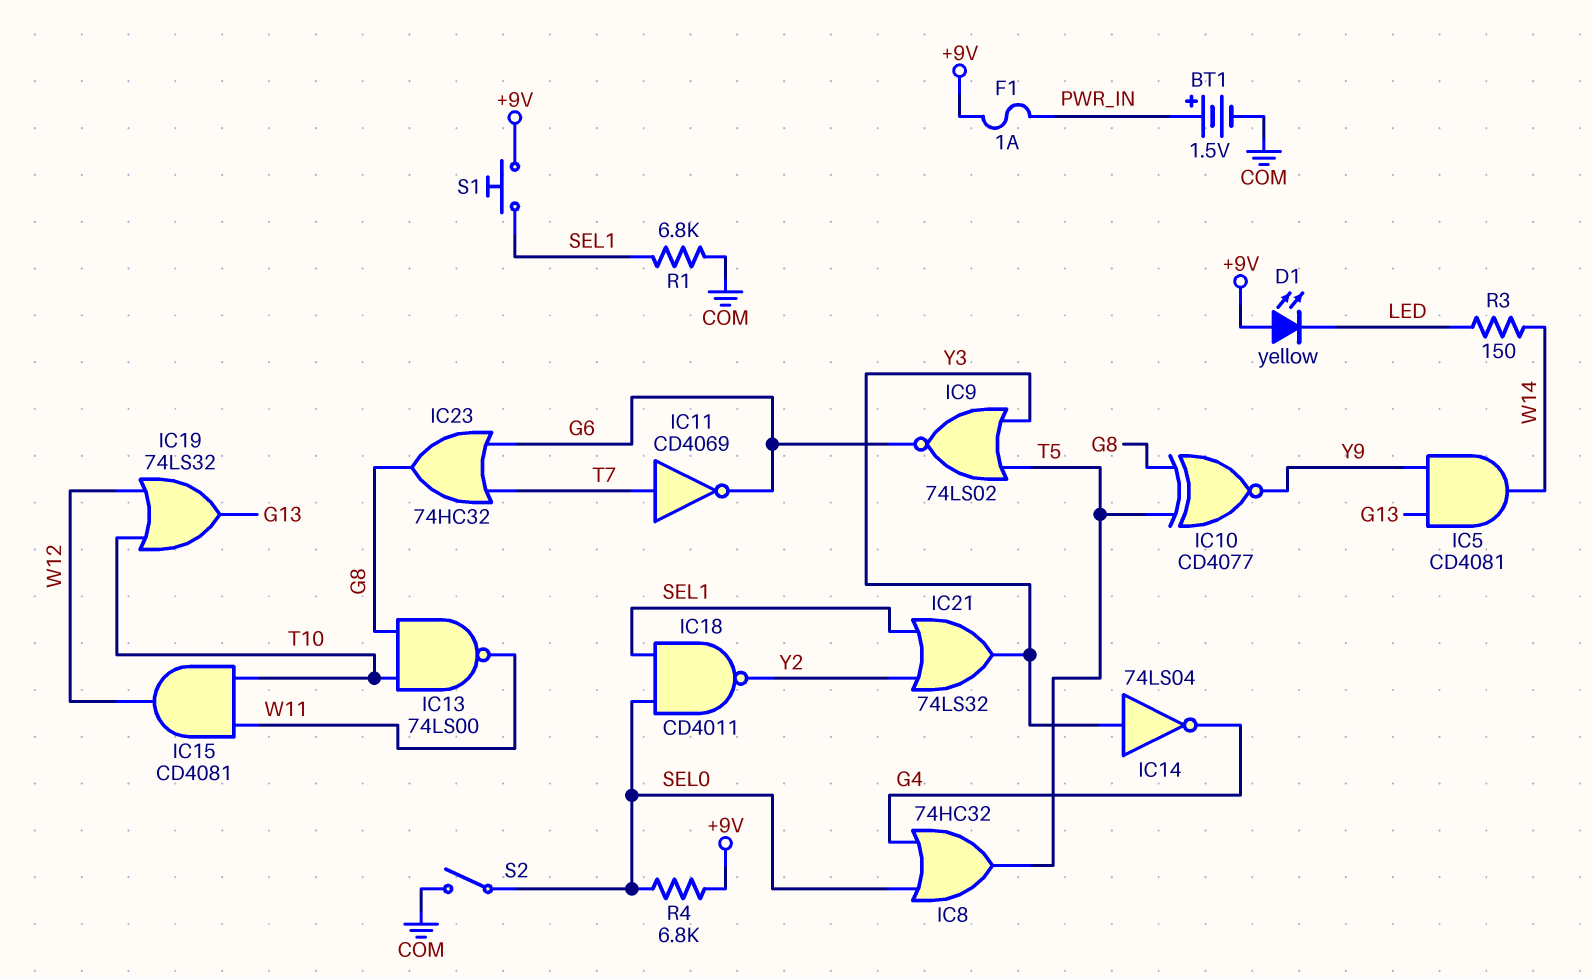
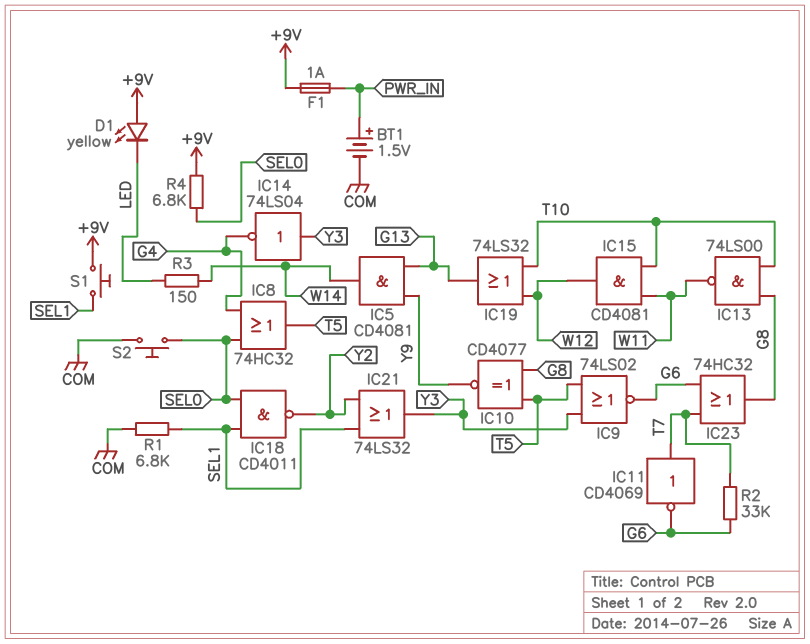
R2: none -> 33k (G6, T7)
S2: switch (COM, SEL0) -> button (COM, SEL0)

